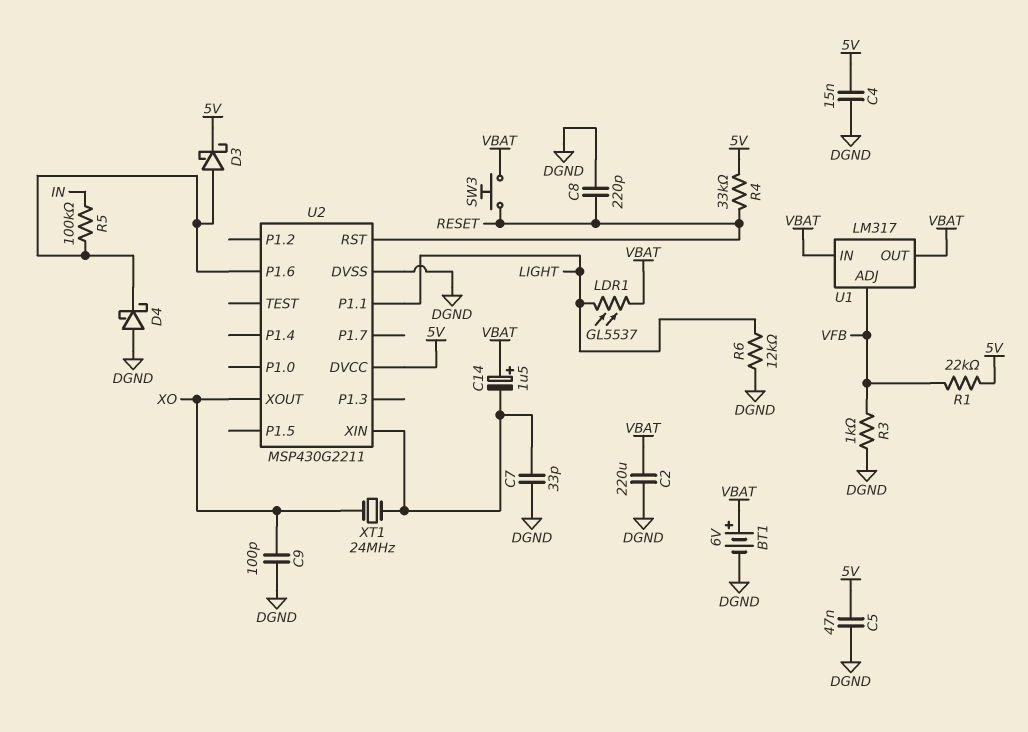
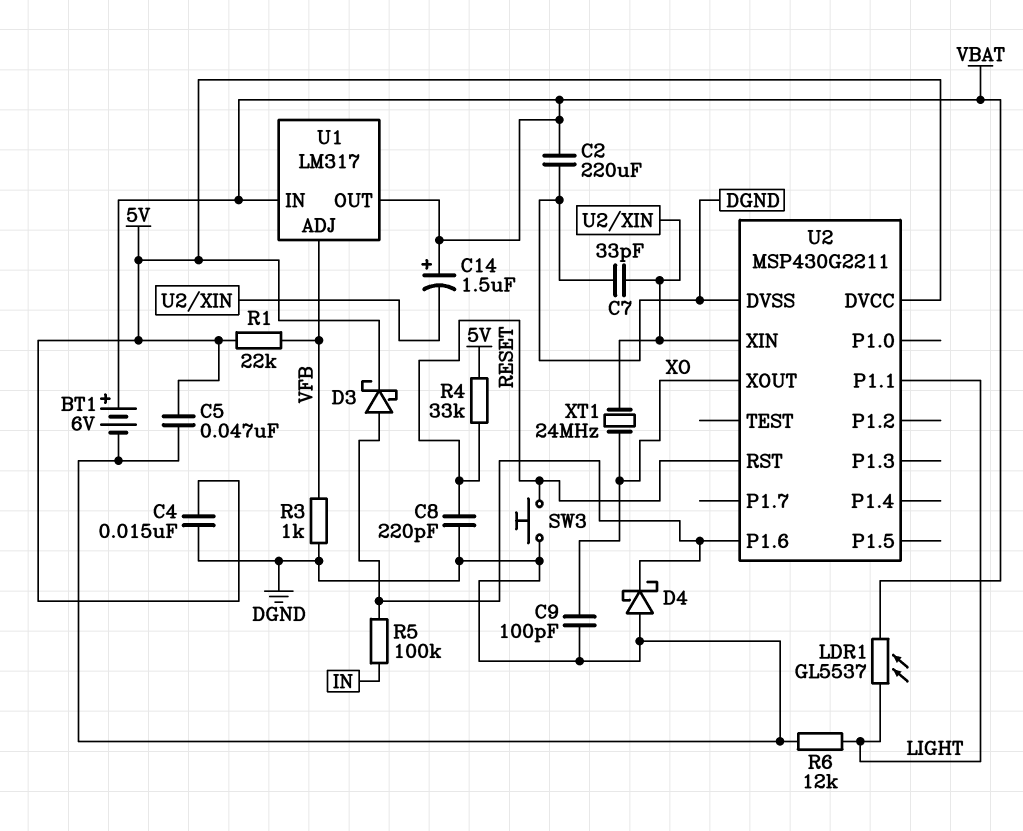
SW3: button (RESET, VBAT) -> button (DGND, RESET)

